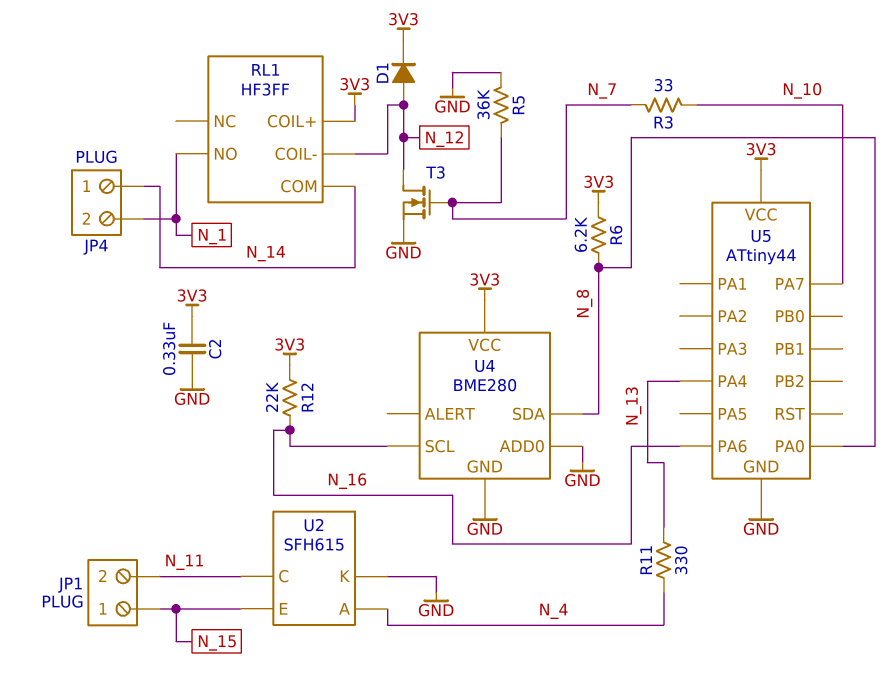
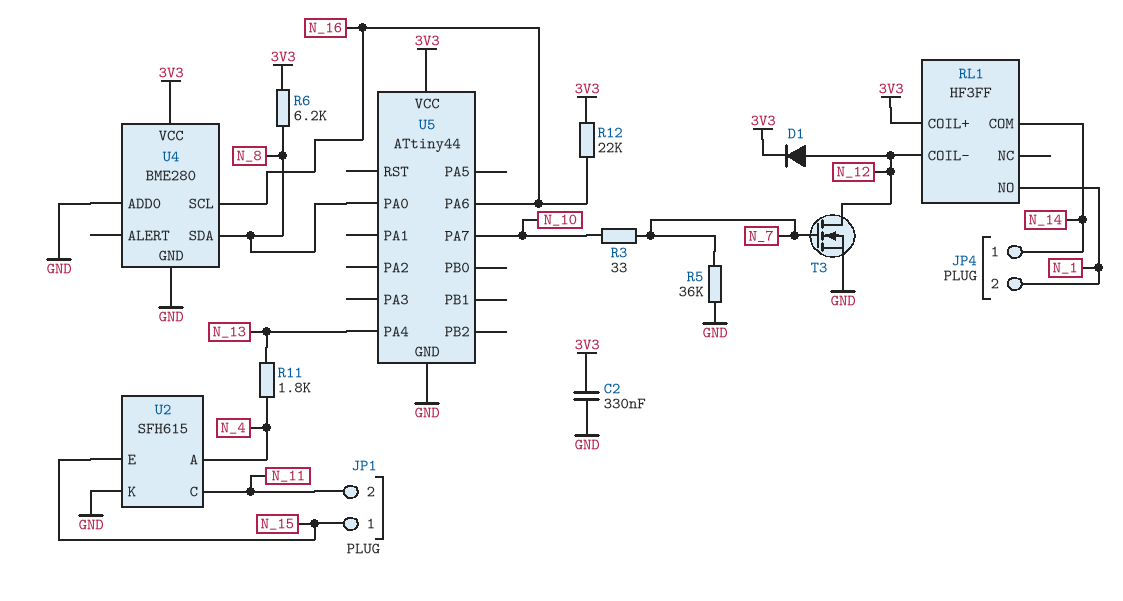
R11: 330 (N_4, N_13) -> 1.8k (N_4, N_13)

